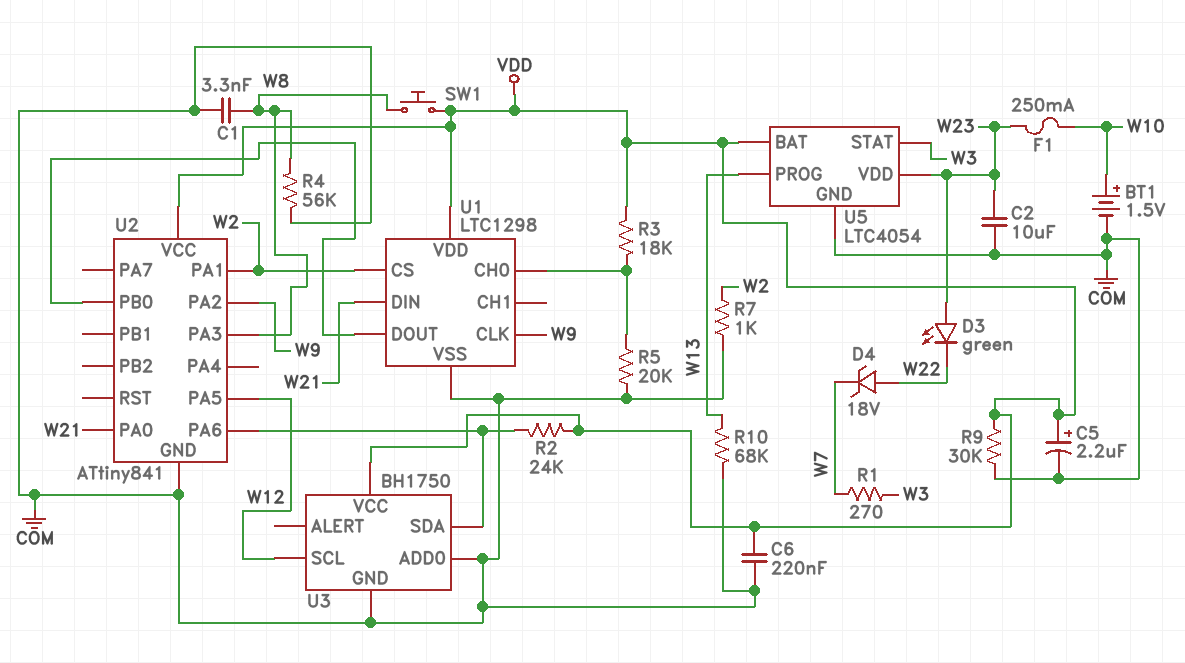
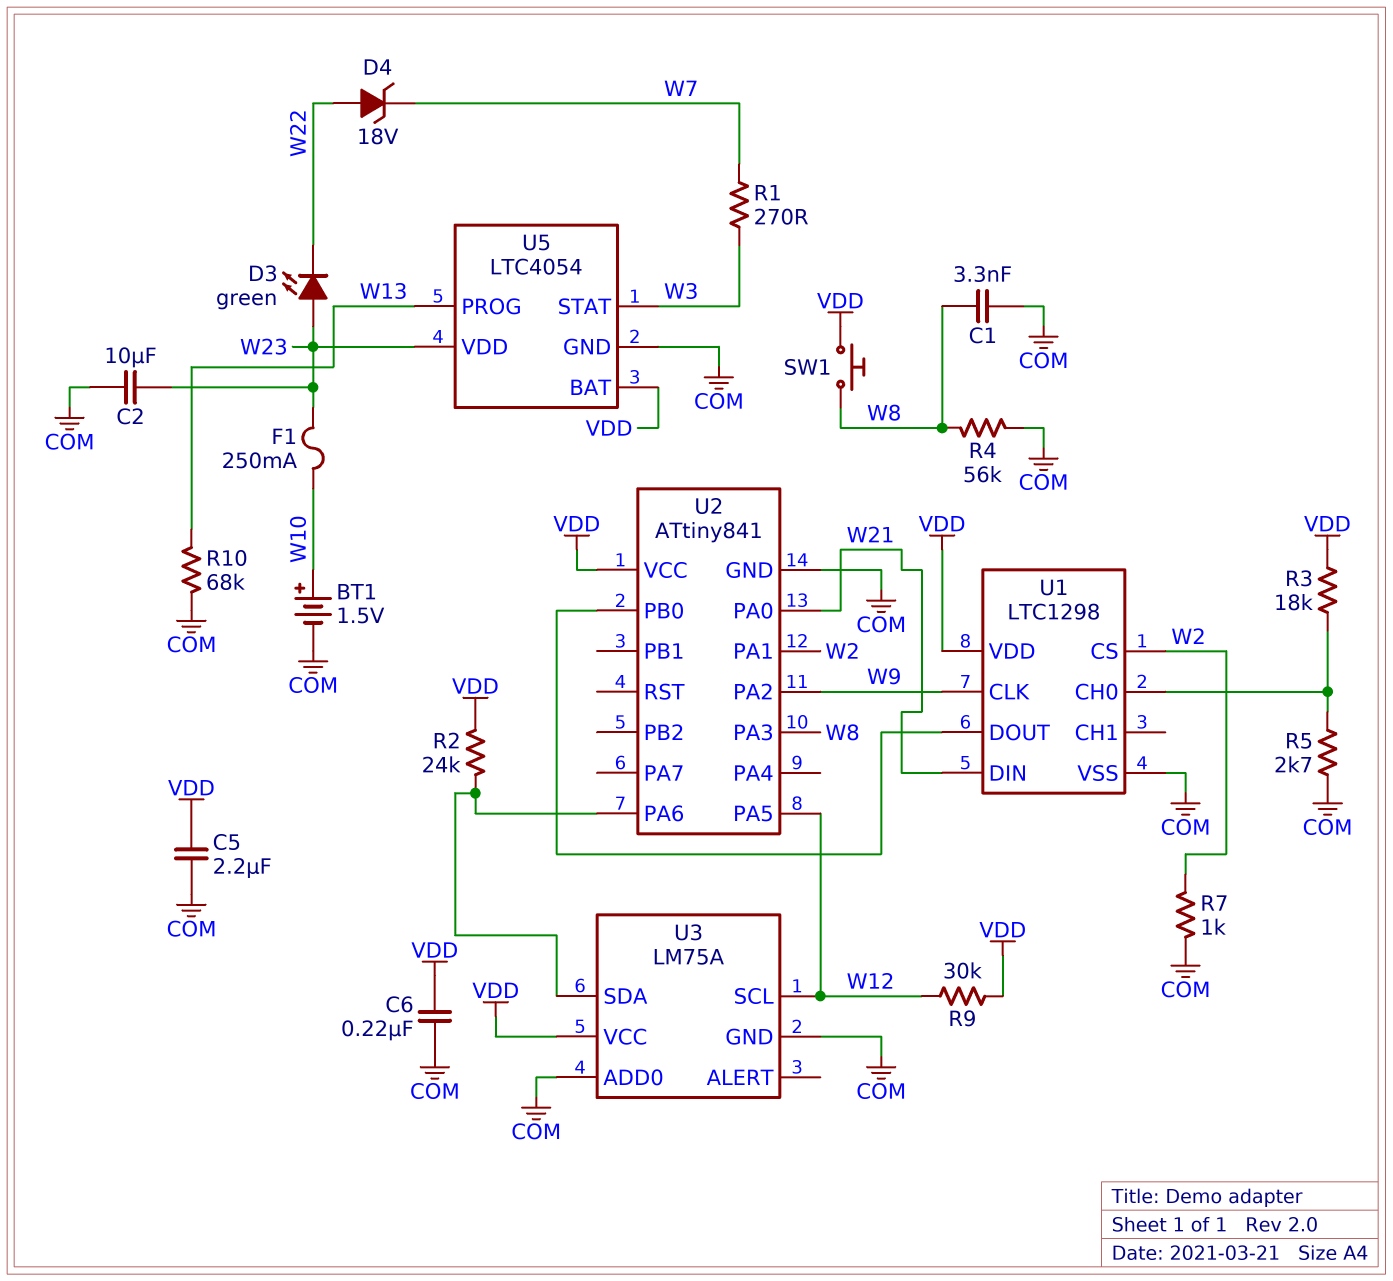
C5: 2.2uF (plus VDD, minus COM) -> 2.2uF (COM, VDD)
R5: 20k (COM, U1/CH0) -> 2.7k (COM, U1/CH0)
R9: 30k (COM, VDD) -> 30k (VDD, W12)
U3: BH1750 -> LM75A

